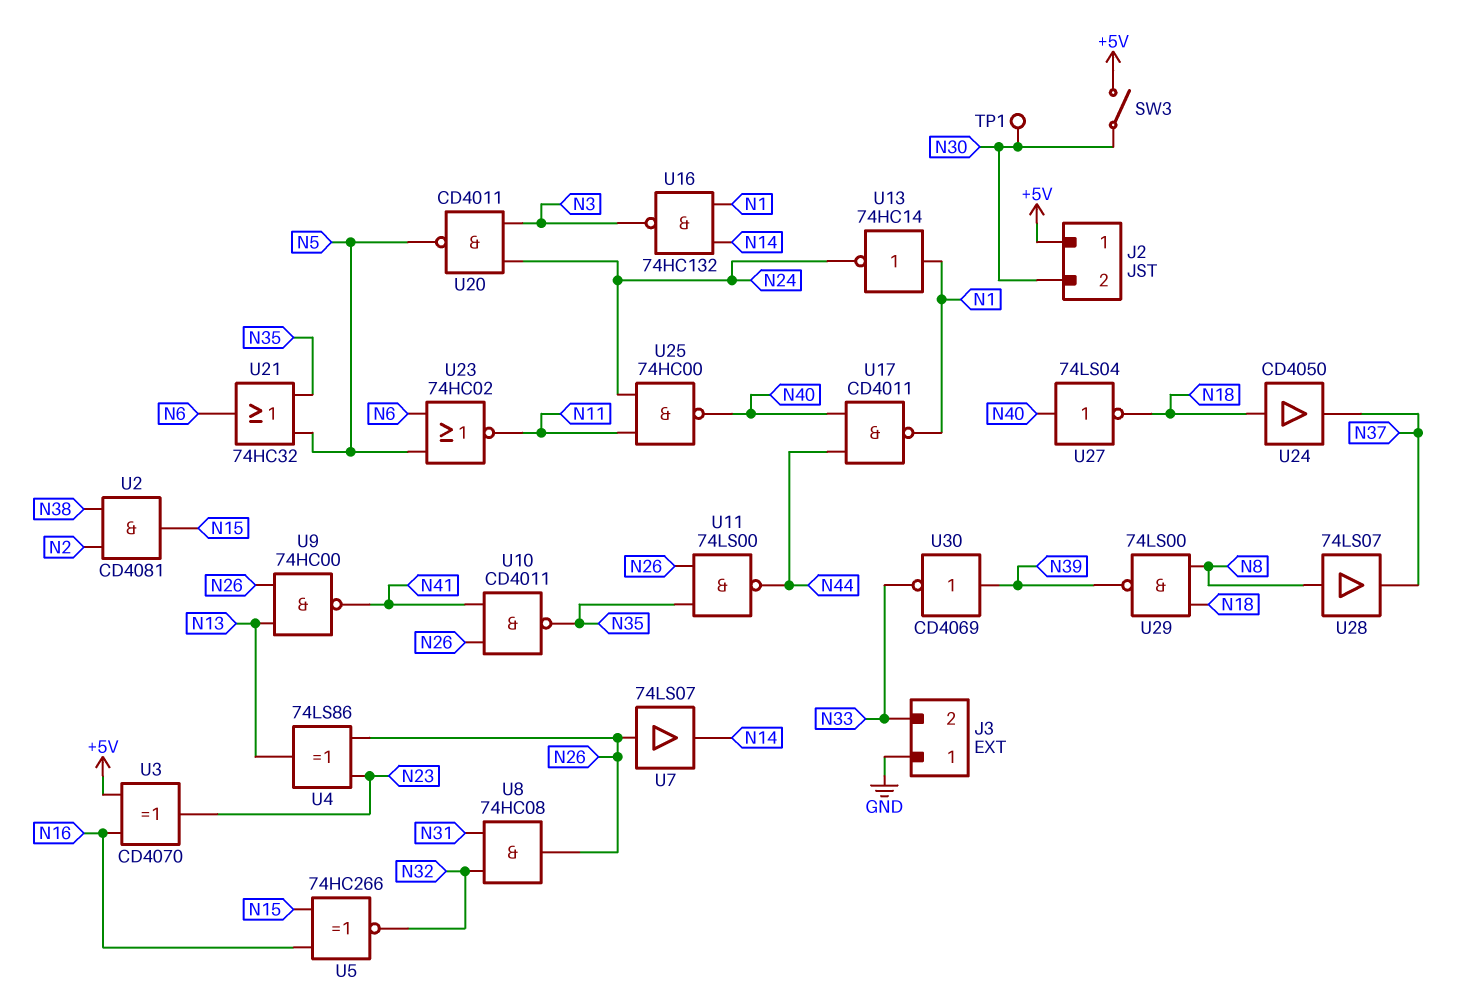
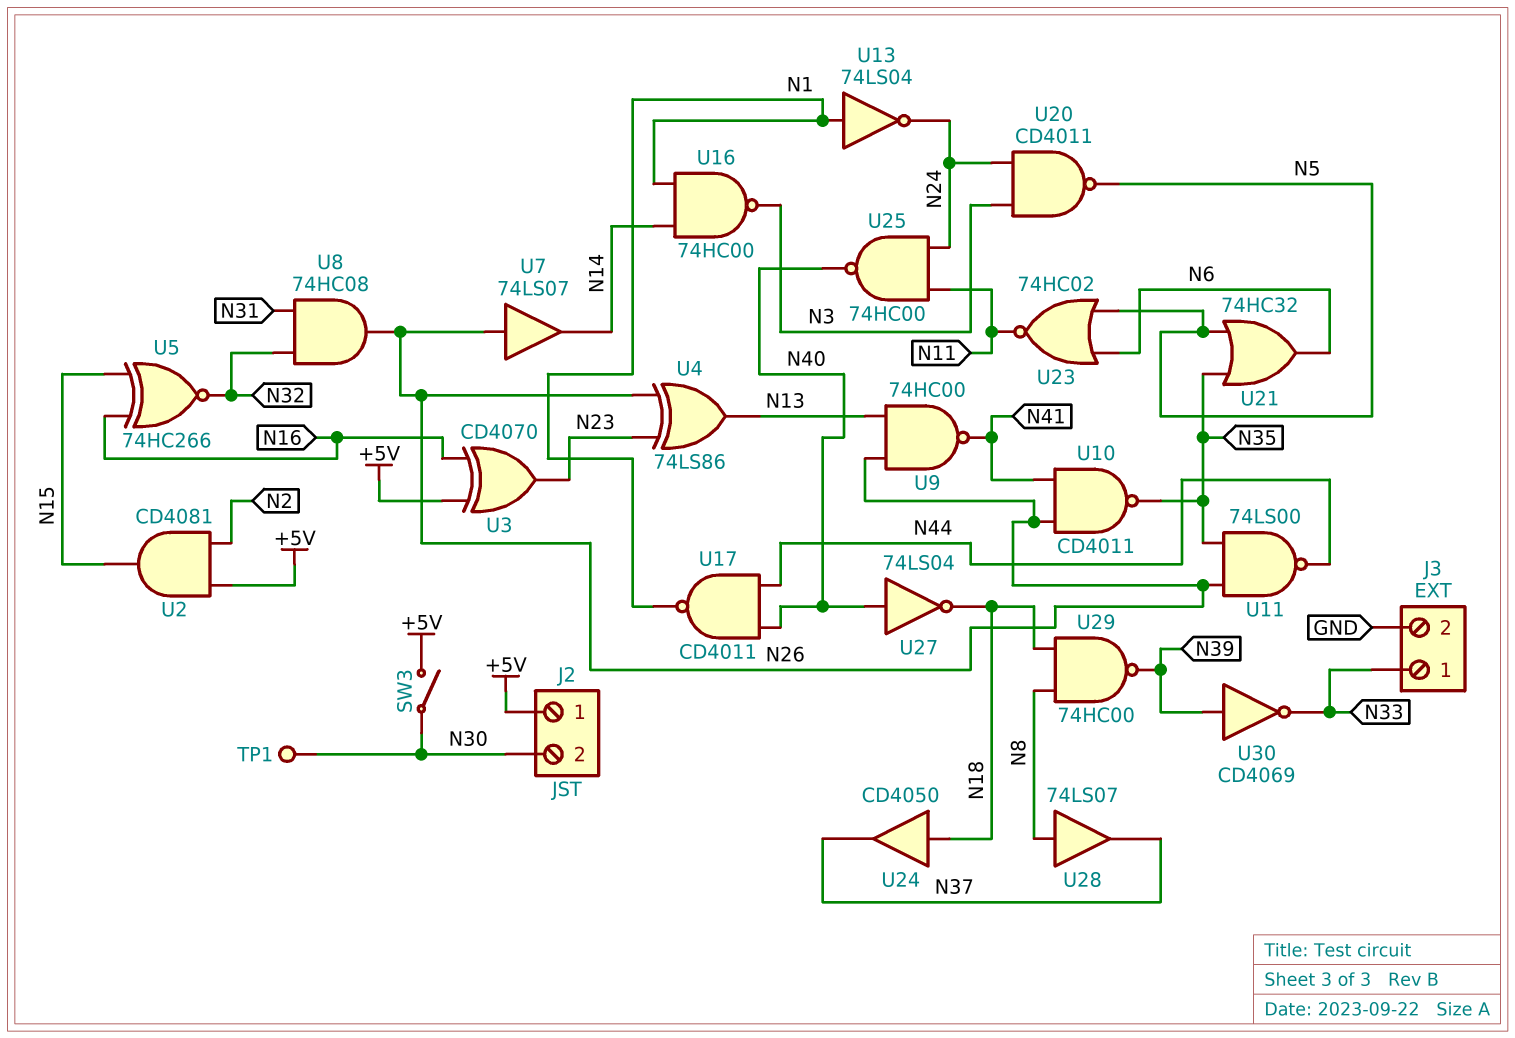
J3 pin 1: GND -> N33
J3 pin 2: N33 -> GND
U2: AND CD4081 (in N2, in N38, out N15) -> AND CD4081 (in +5V, in N2, out N15)
U13: NOT 74HC14 (in N1, out N24) -> NOT 74LS04 (in N1, out N24)
U16: NAND 74HC132 (in N1, in N14, out N3) -> NAND 74HC00 (in N1, in N14, out N3)
U29: NAND 74LS00 (in N8, in N18, out N39) -> NAND 74HC00 (in N8, in N18, out N39)

